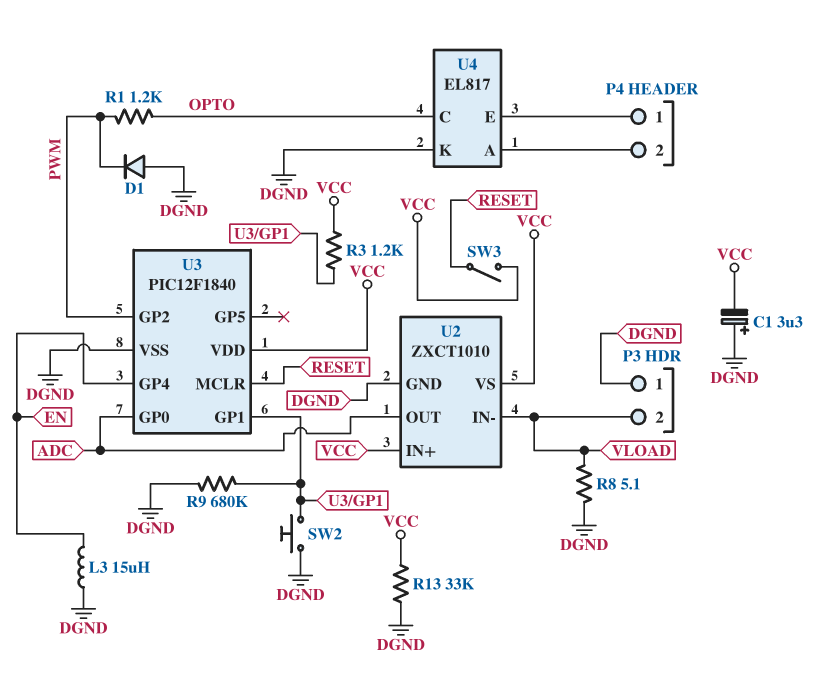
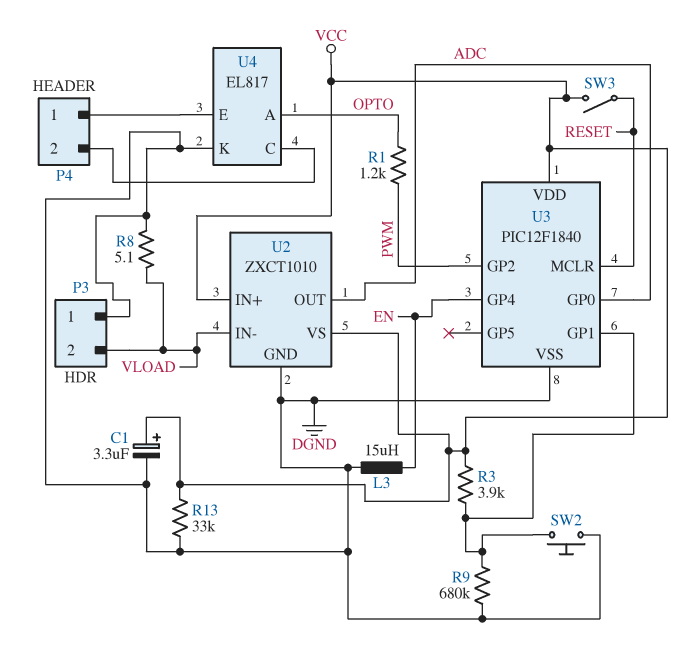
C1: 3.3uF (plus DGND, minus VCC) -> 3.3uF (plus VCC, minus DGND)
D1: diode (A DGND, K PWM) -> none
R3: 1.2k (U3/GP1, VCC) -> 3.9k (U3/GP1, VCC)
U4 pin A: P4/2 -> OPTO
U4 pin C: OPTO -> P4/2

